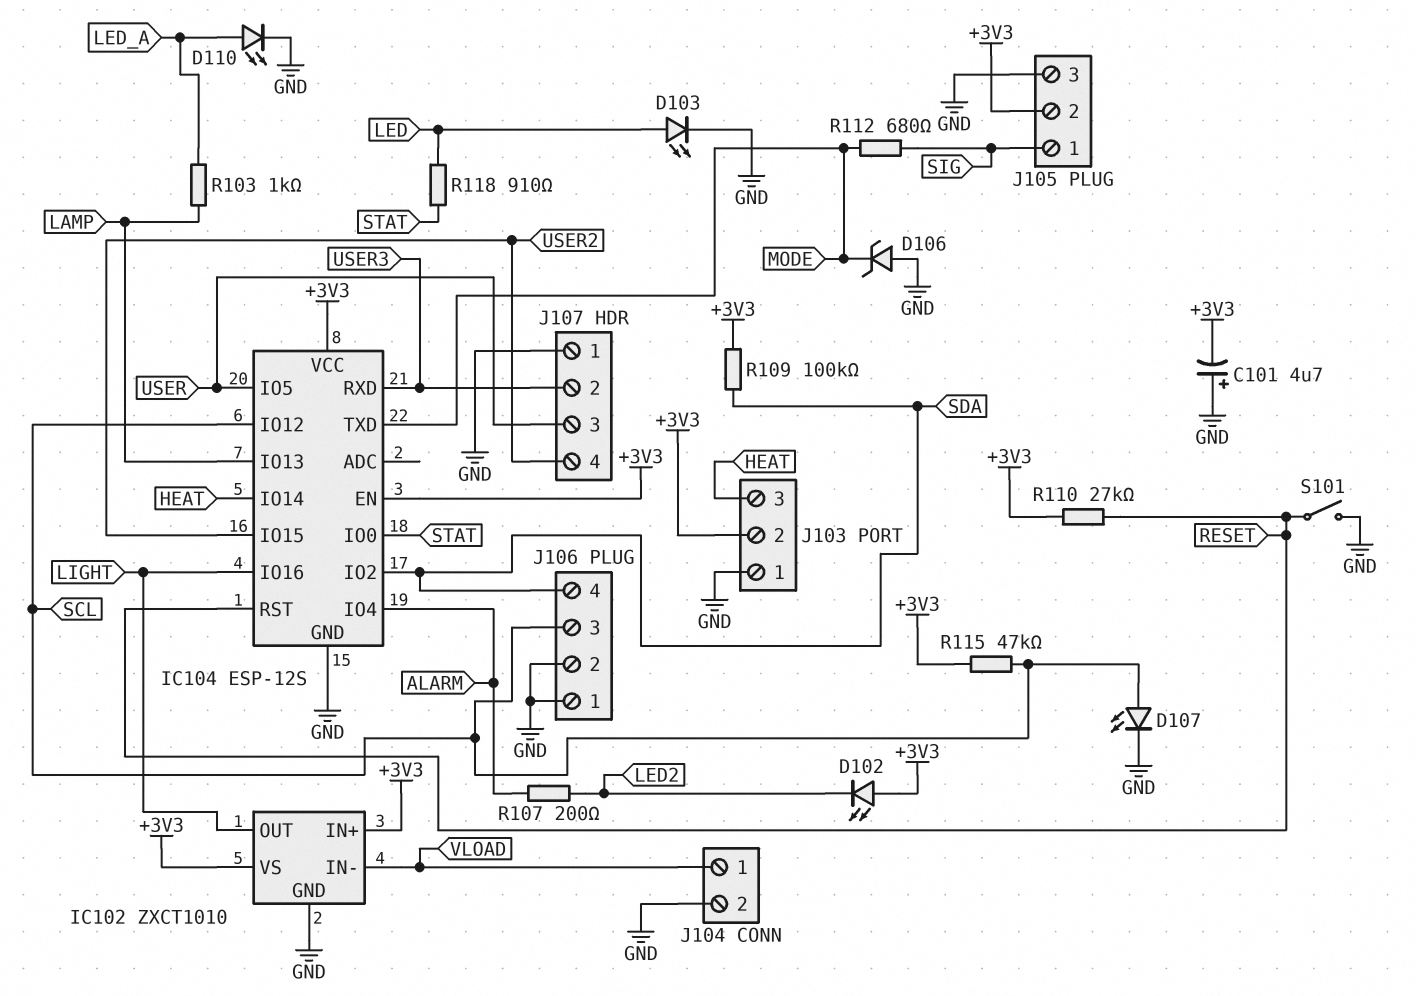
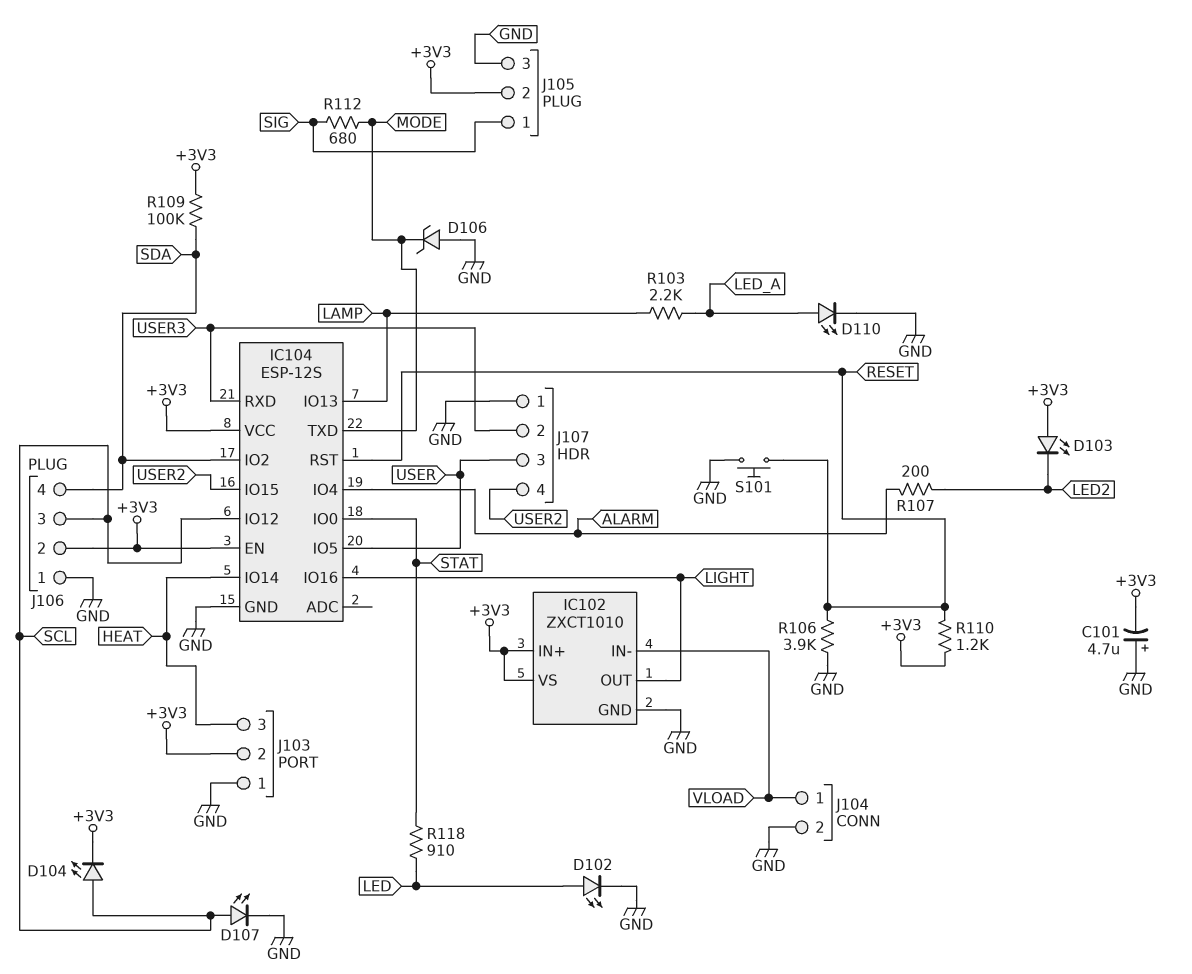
D102: LED (A +3V3, K LED2) -> LED (A LED, K GND)
D103: LED (A LED, K GND) -> LED (A +3V3, K LED2)
D104: none -> LED (A SCL, K +3V3)
J106 pin 2: GND -> +3V3
R103: 1k (LAMP, LED_A) -> 2.2k (LAMP, LED_A)
R106: none -> 3.9k (GND, RESET)
R110: 27k (+3V3, RESET) -> 1.2k (+3V3, RESET)
R115: 47k (+3V3, SCL) -> none
S101: switch (GND, RESET) -> button (GND, RESET)

